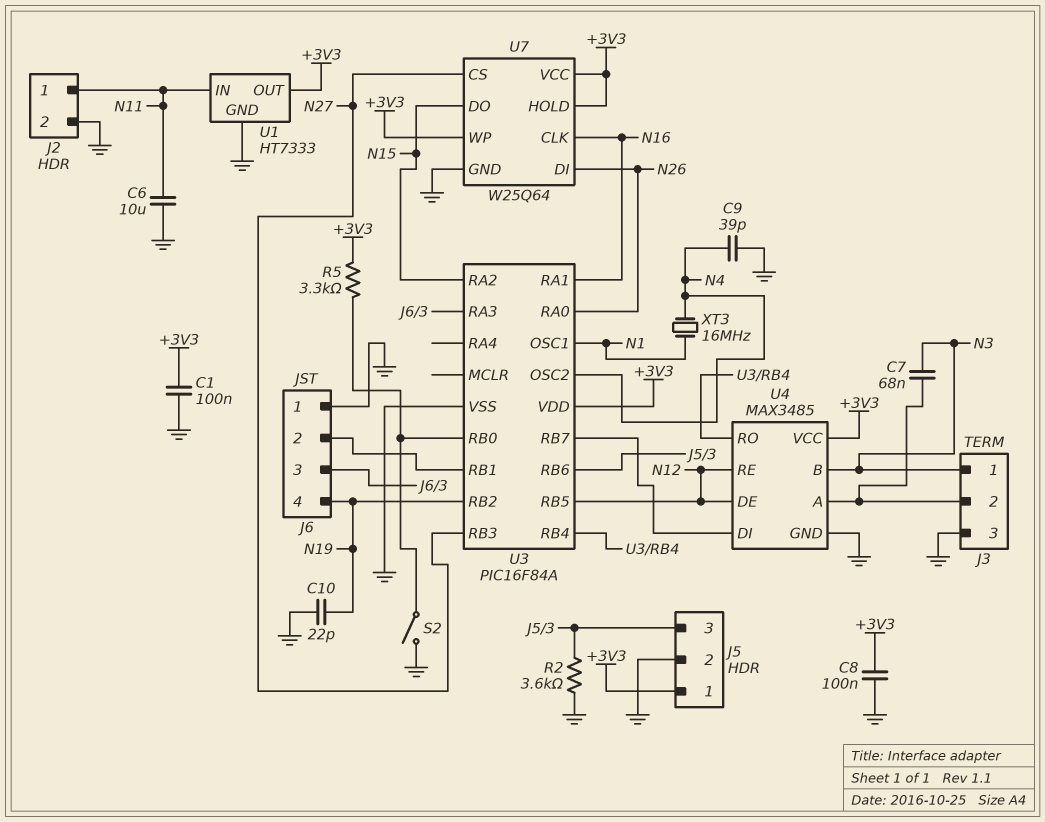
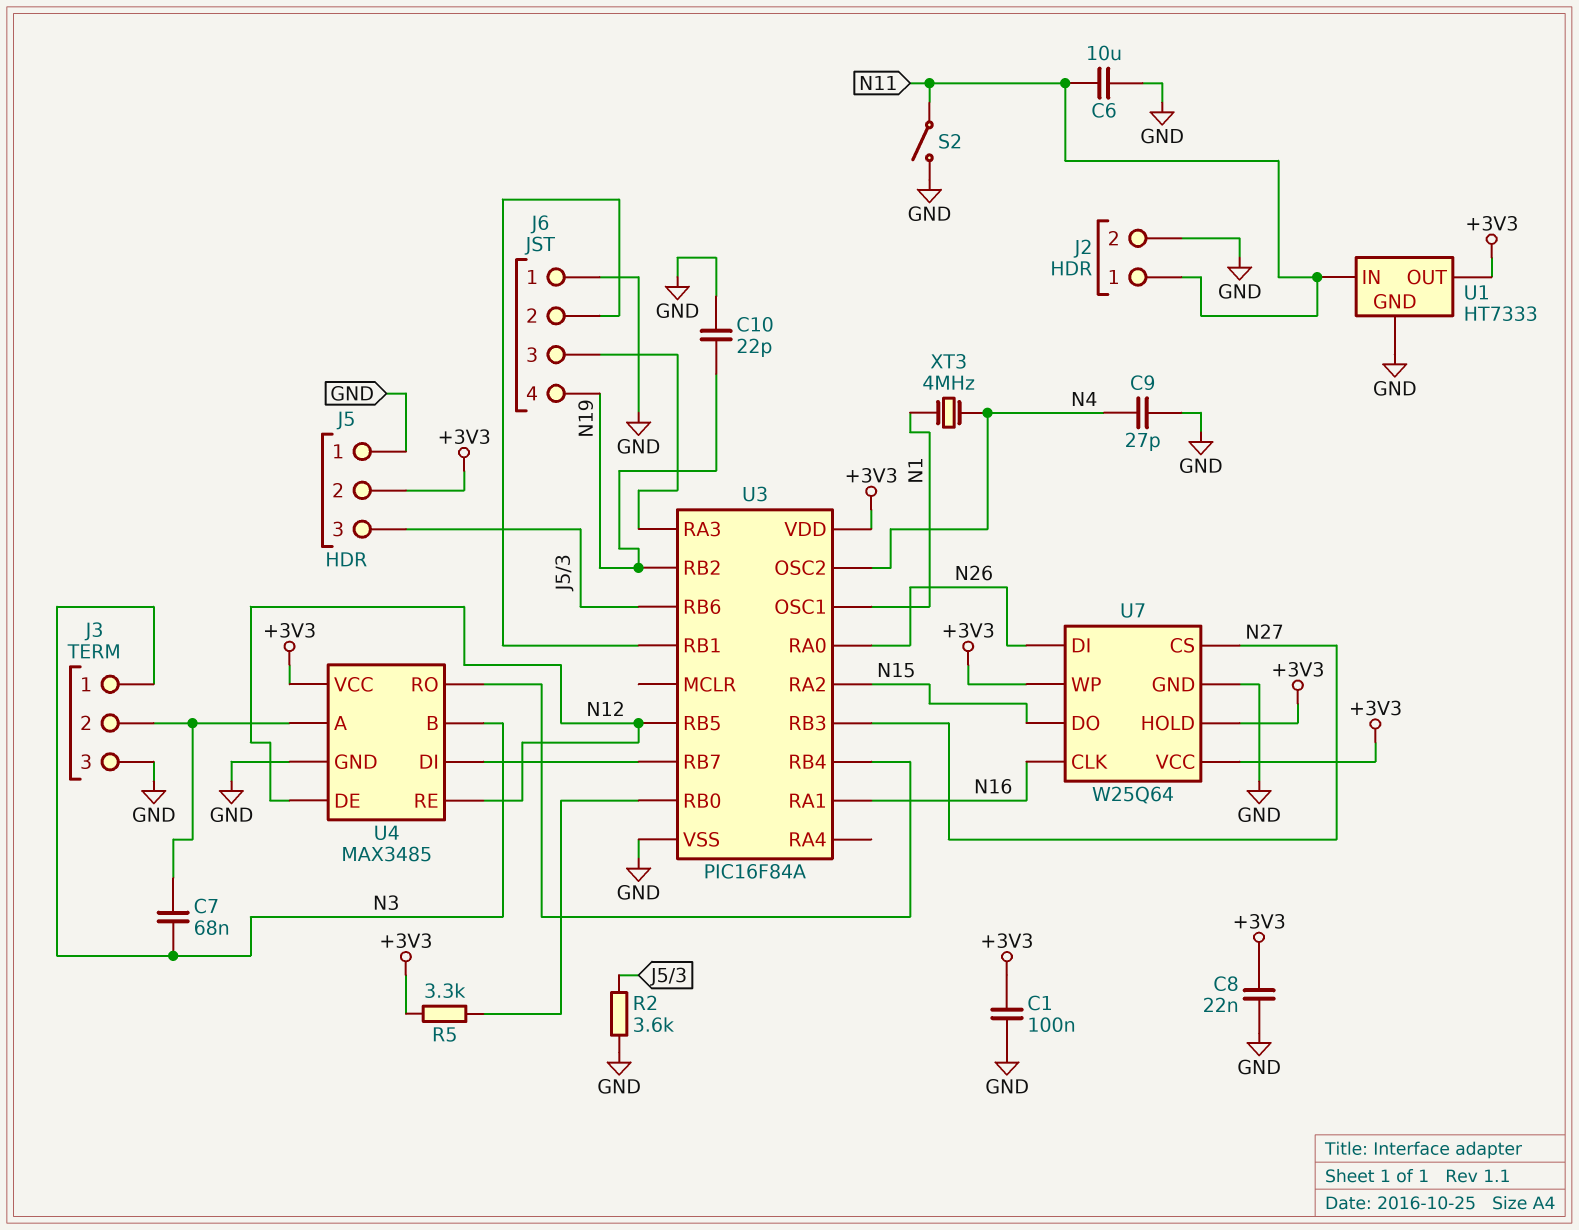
C8: 100nF (+3V3, GND) -> 22nF (+3V3, GND)
C9: 39pF (GND, N4) -> 27pF (GND, N4)
J5 pin 1: +3V3 -> GND
J5 pin 2: GND -> +3V3
S2: switch (GND, U3/RB0) -> switch (GND, N11)
XT3: 16MHz (N1, N4) -> 4MHz (N1, N4)

